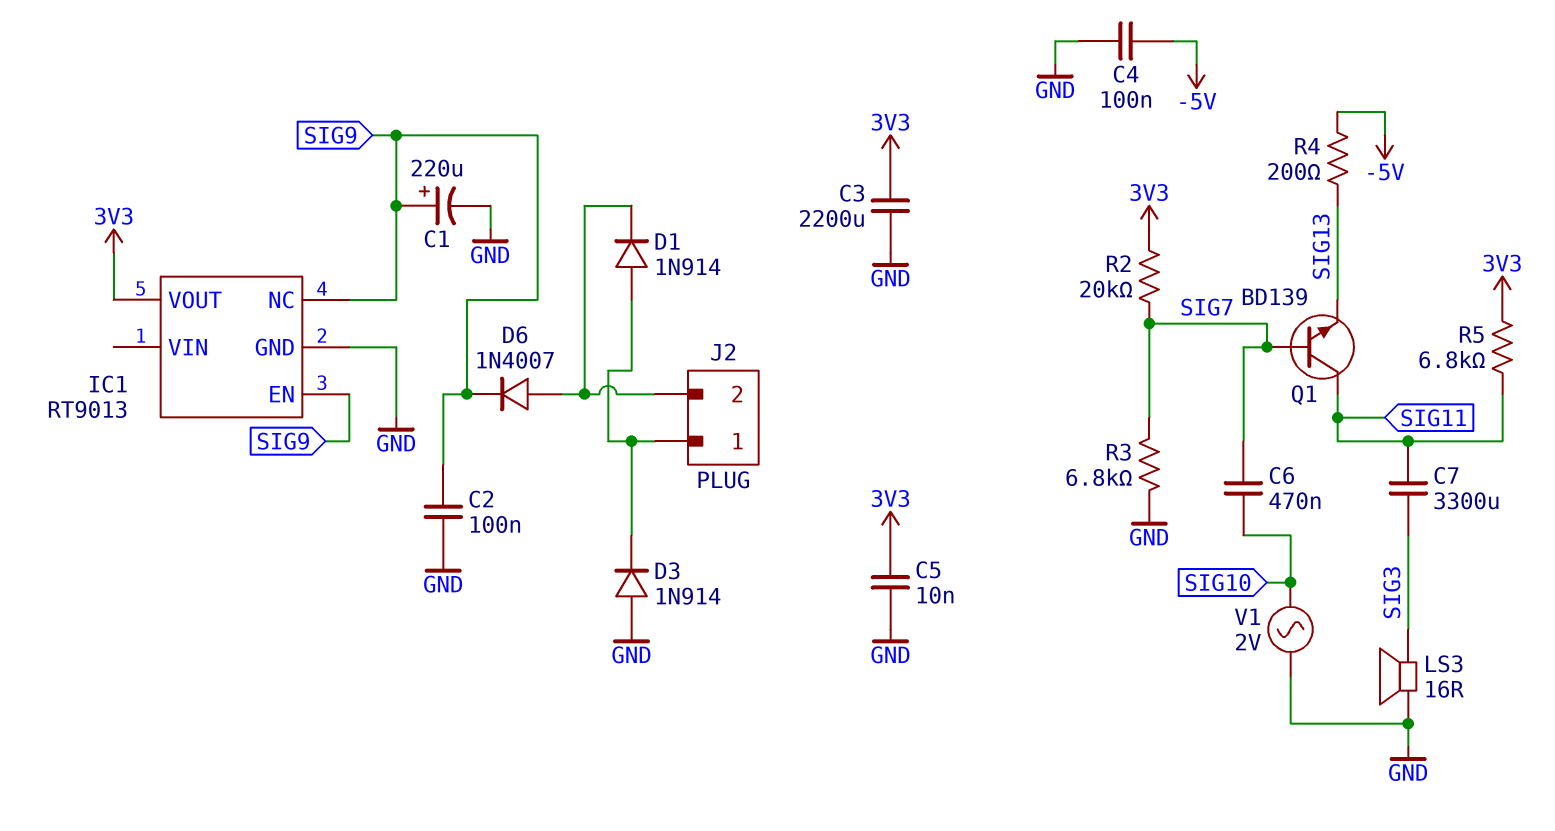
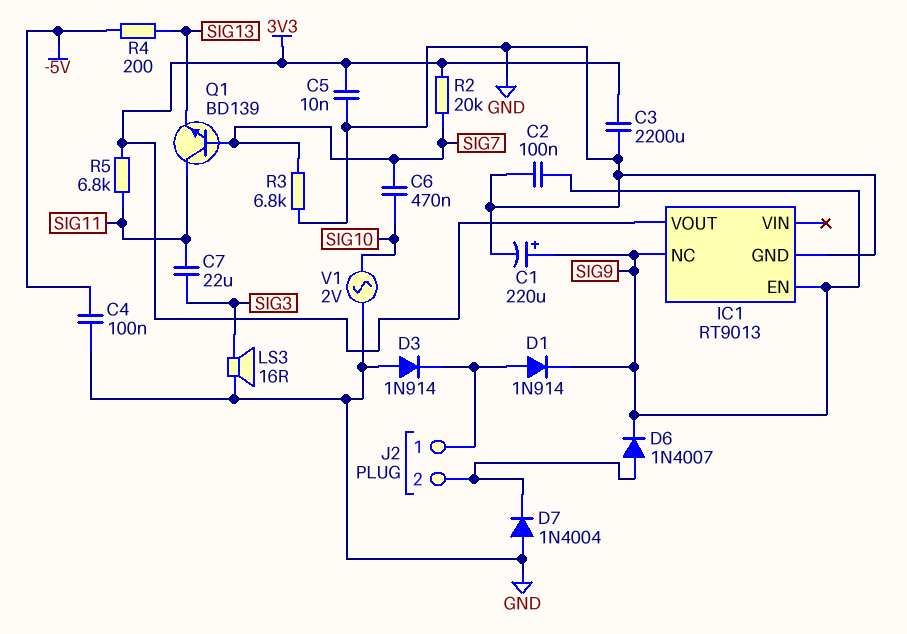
C7: 3300uF (SIG3, SIG11) -> 22uF (SIG3, SIG11)
D1: diode 1N914 (A J2/1, K J2/2) -> diode 1N914 (A J2/1, K SIG9)
D7: none -> diode 1N4004 (A GND, K J2/2)

